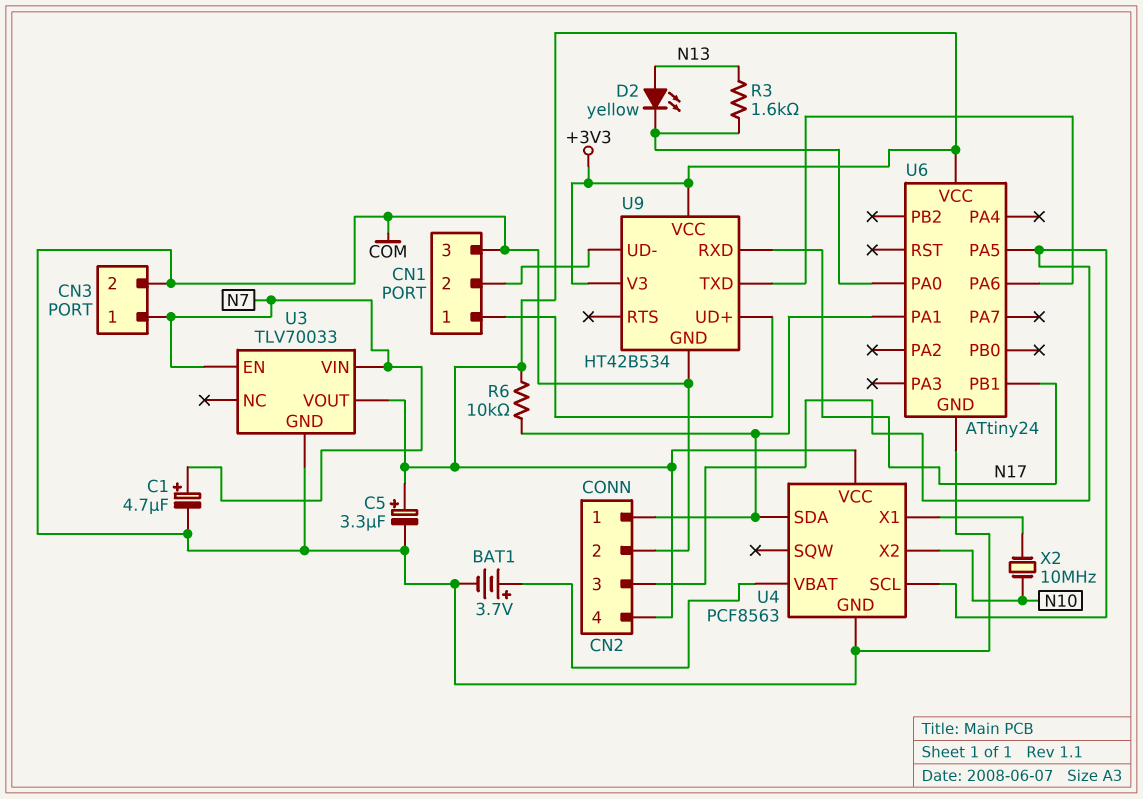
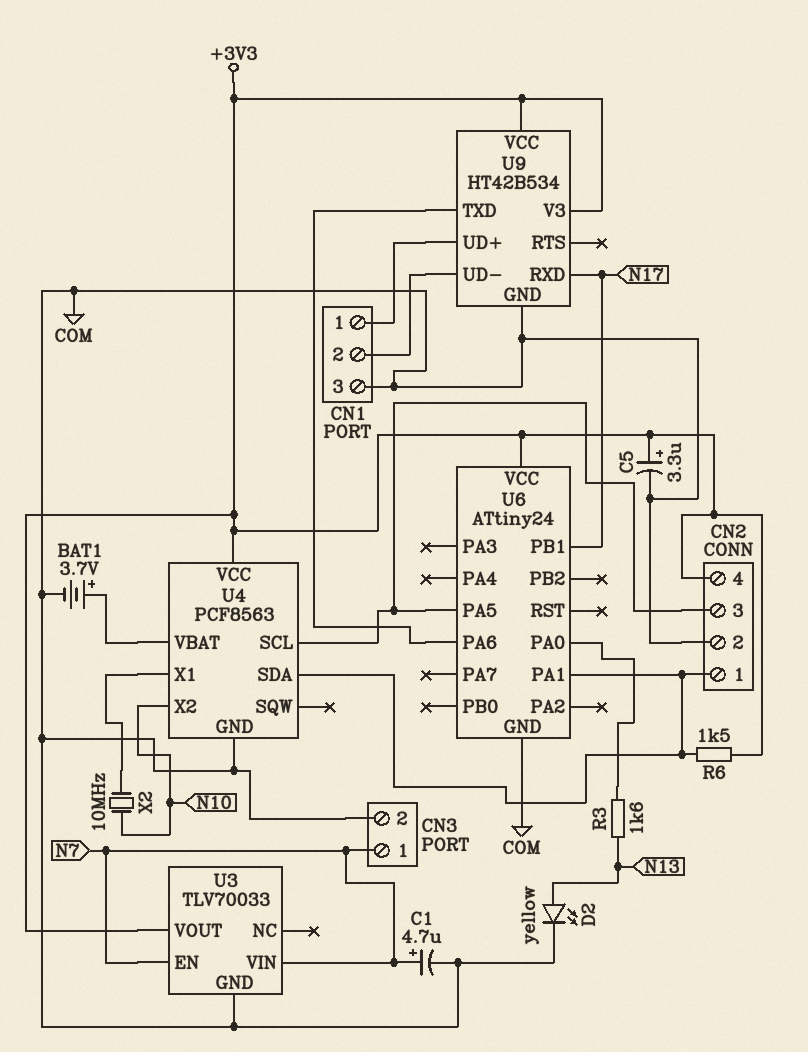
D2: LED yellow (A N13, K U6/PA0) -> LED yellow (A N13, K COM)
R6: 10k (+3V3, CN2/1) -> 1.5k (+3V3, CN2/1)

